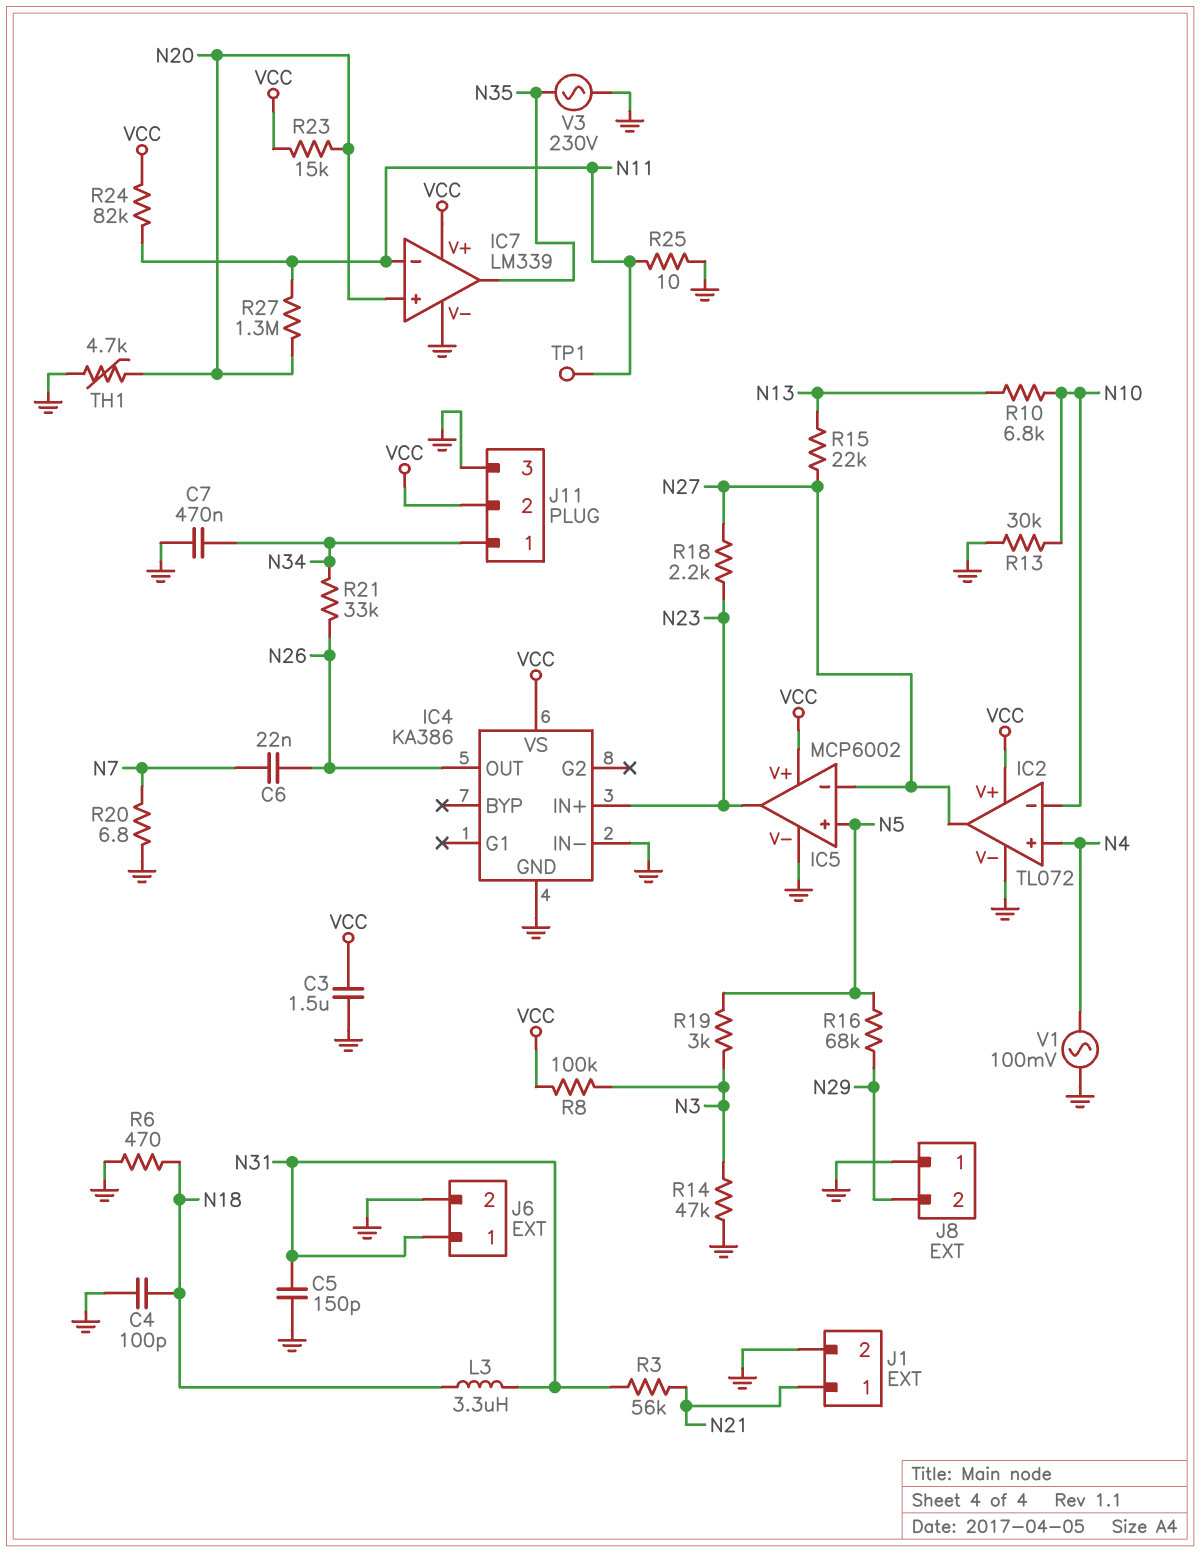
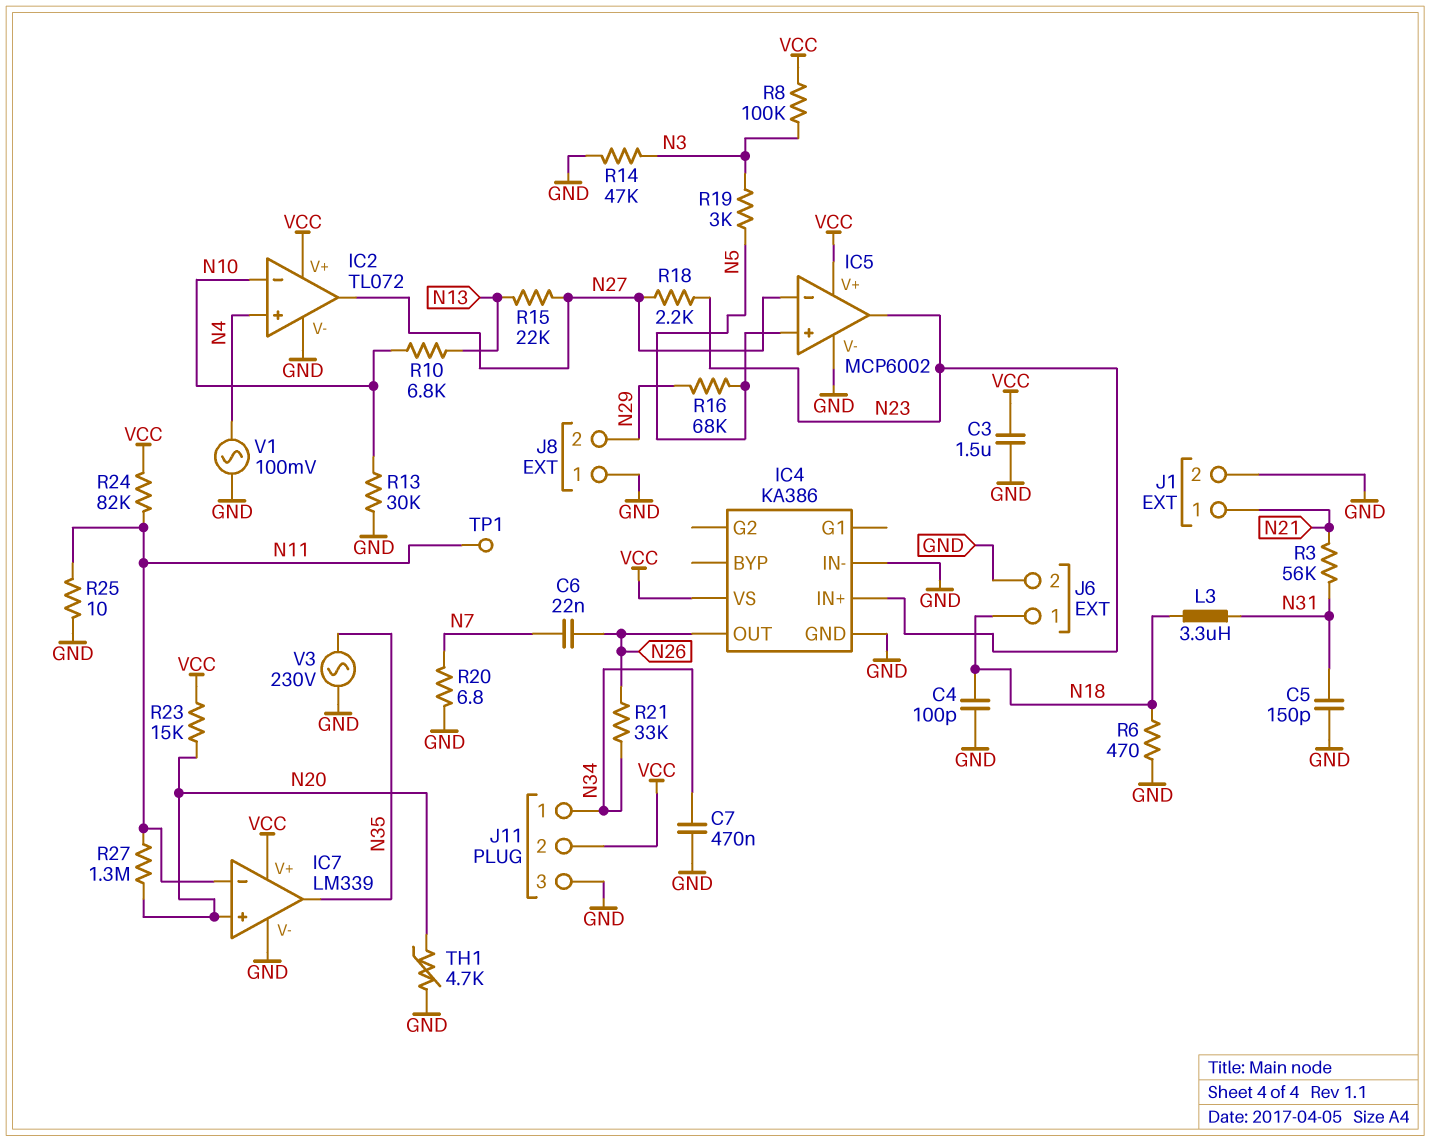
J6 pin 1: N31 -> N18

